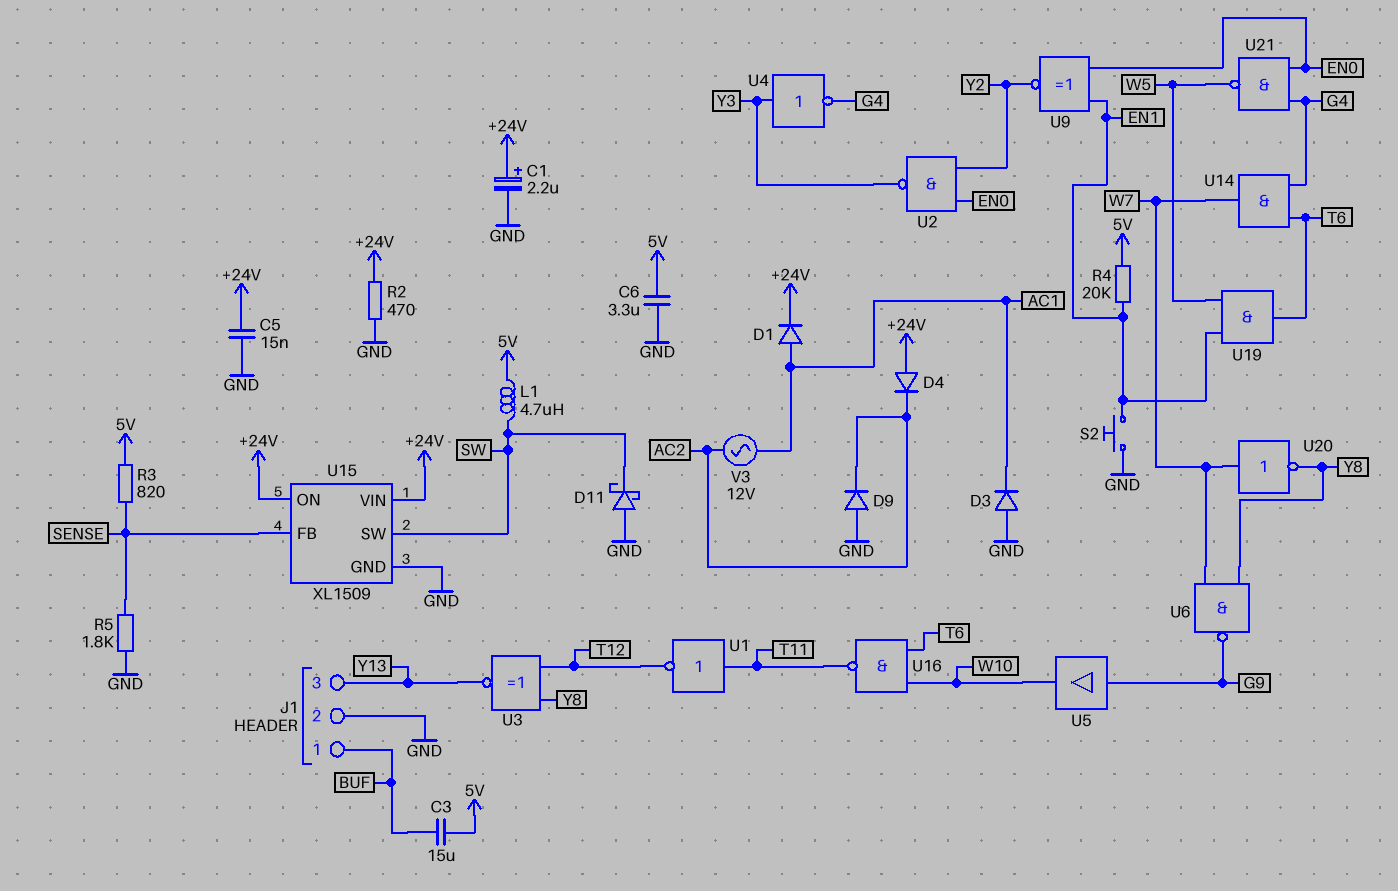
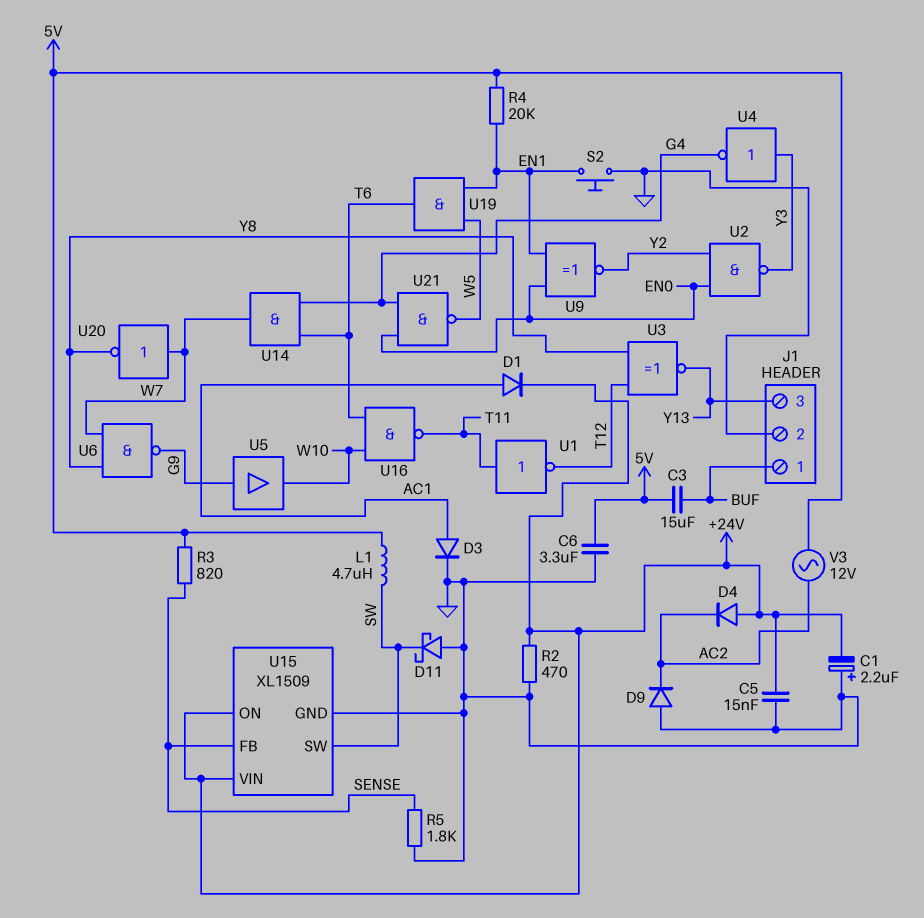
C1: 2.2uF (plus +24V, minus GND) -> 2.2uF (plus GND, minus +24V)
D3: diode (A GND, K AC1) -> diode (A AC1, K GND)
V3: AC 12V (AC1, AC2) -> AC 12V (5V, AC2)

